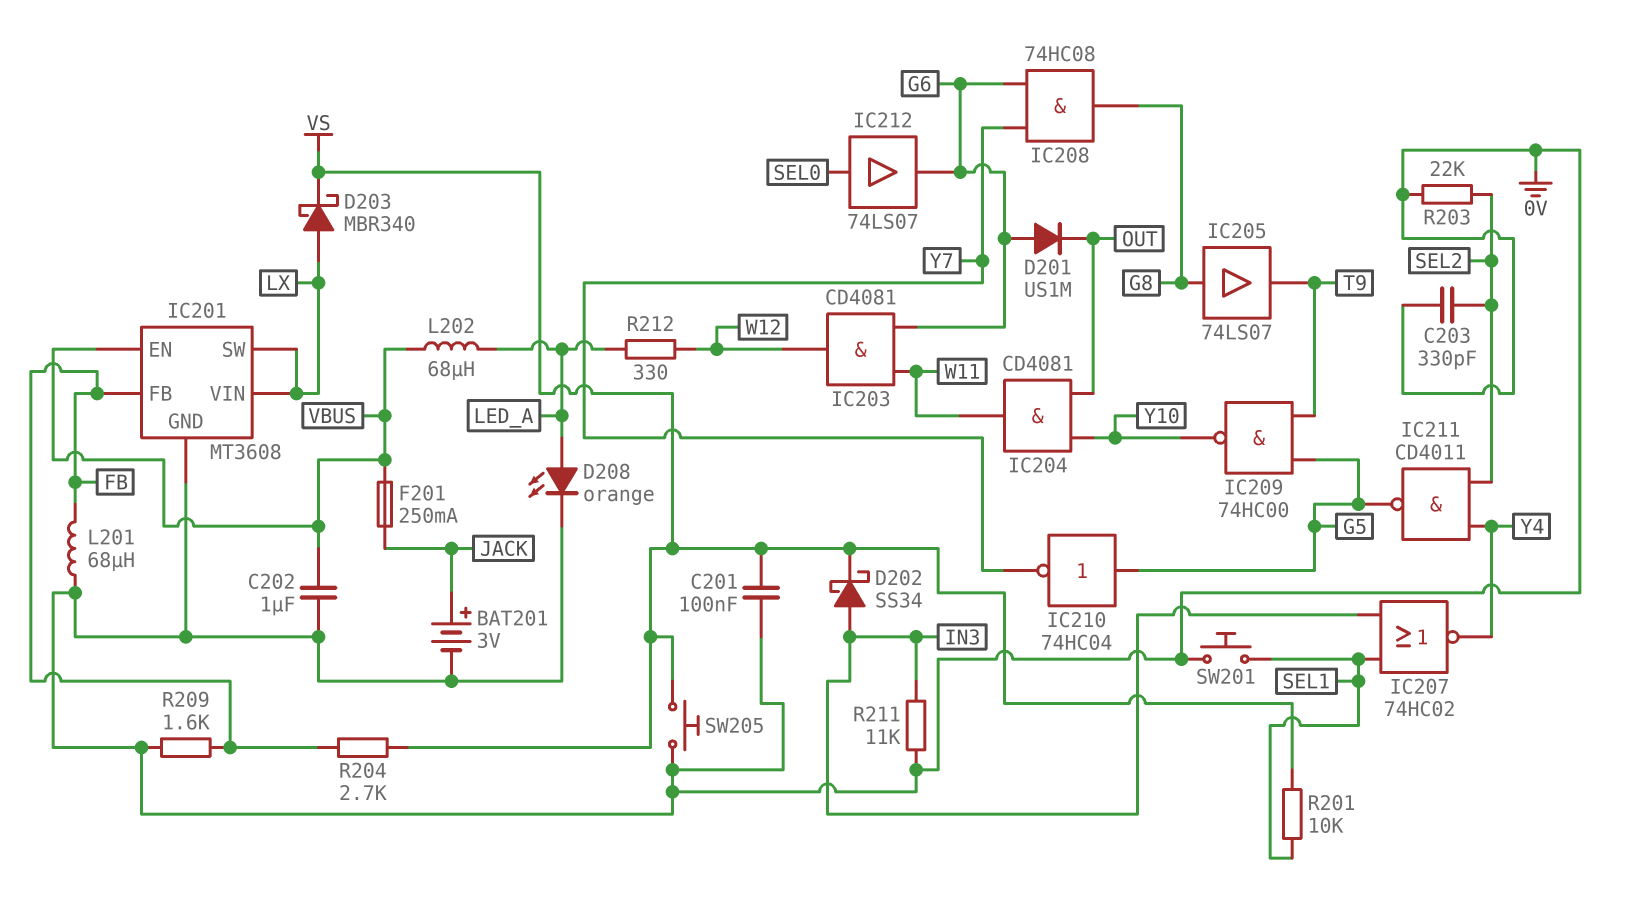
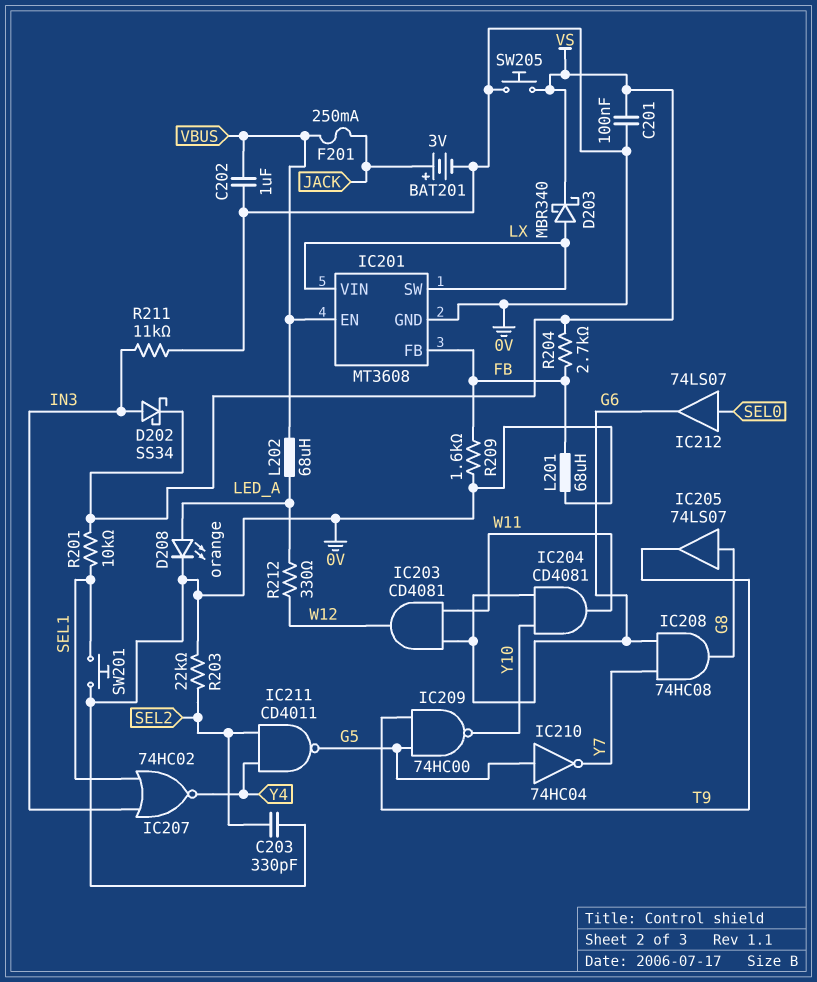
D201: diode US1M (A G6, K OUT) -> none
IC204: AND CD4081 (in OUT, in Y10, out W11) -> AND CD4081 (in G6, in Y10, out W11)

